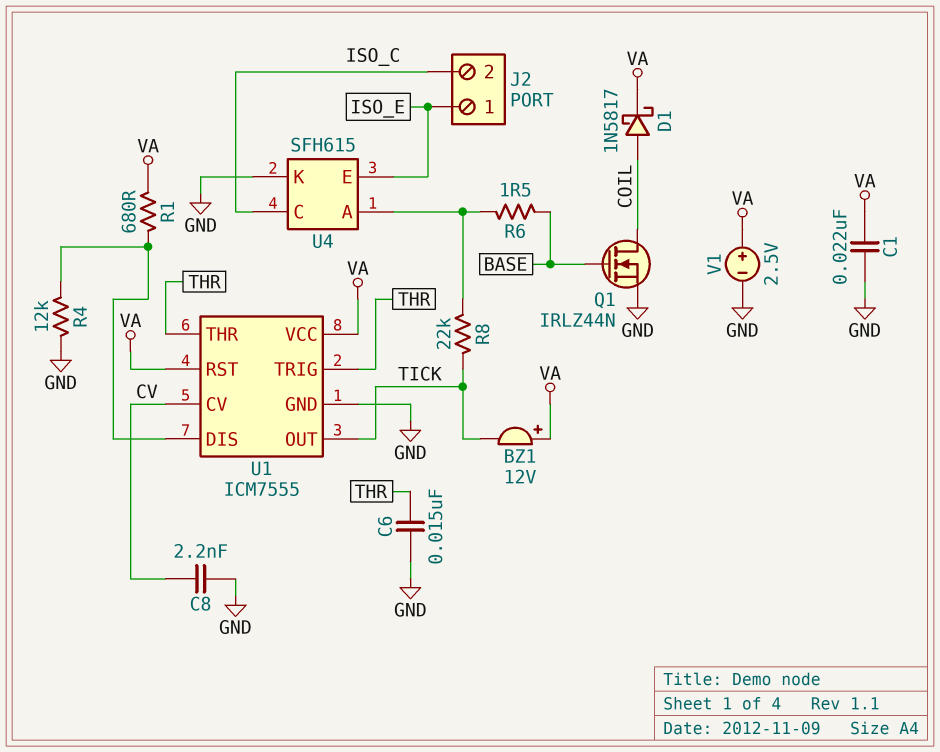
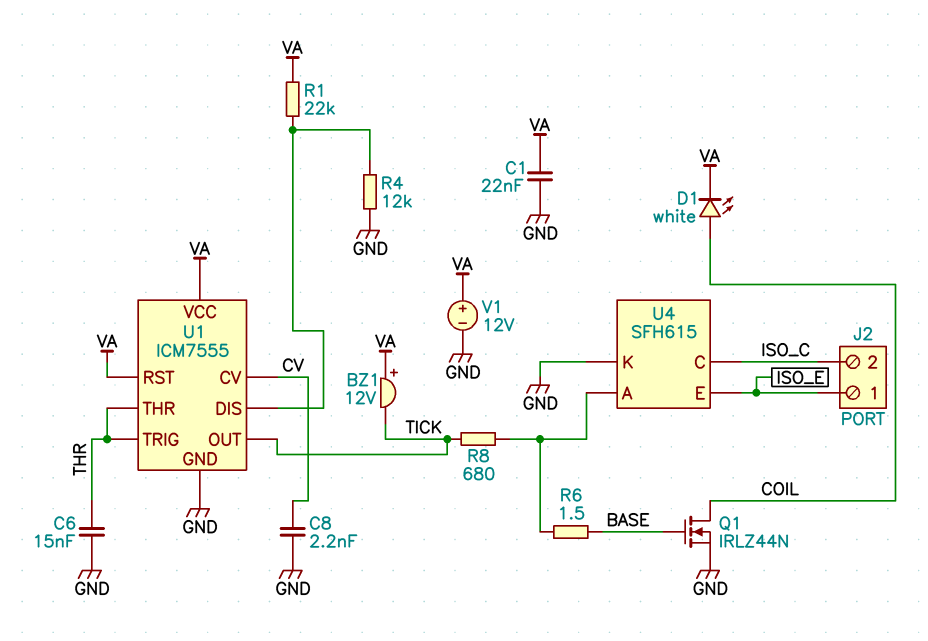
D1: schottky 1N5817 (A COIL, K VA) -> LED white (A COIL, K VA)
R1: 680 (U1/DIS, VA) -> 22k (U1/DIS, VA)
R8: 22k (TICK, U4/A) -> 680 (TICK, U4/A)
V1: 2.5V (plus VA, minus GND) -> 12V (plus VA, minus GND)

